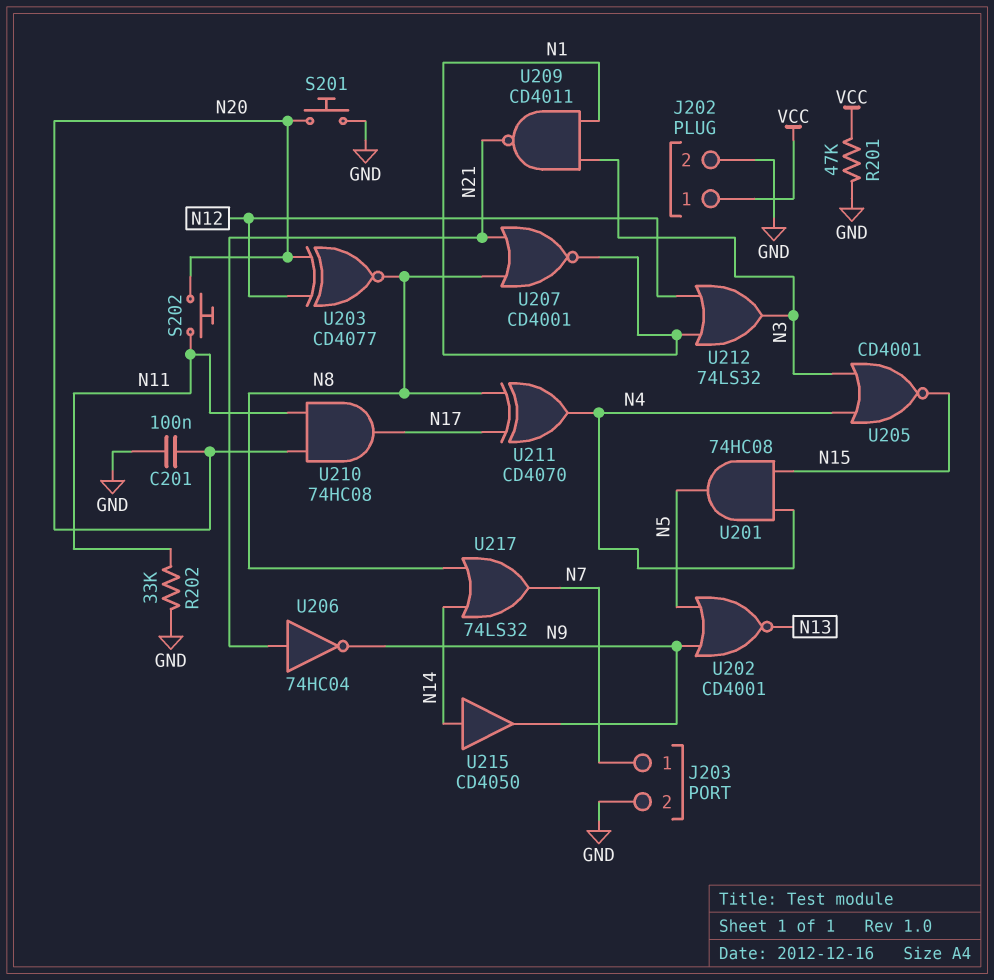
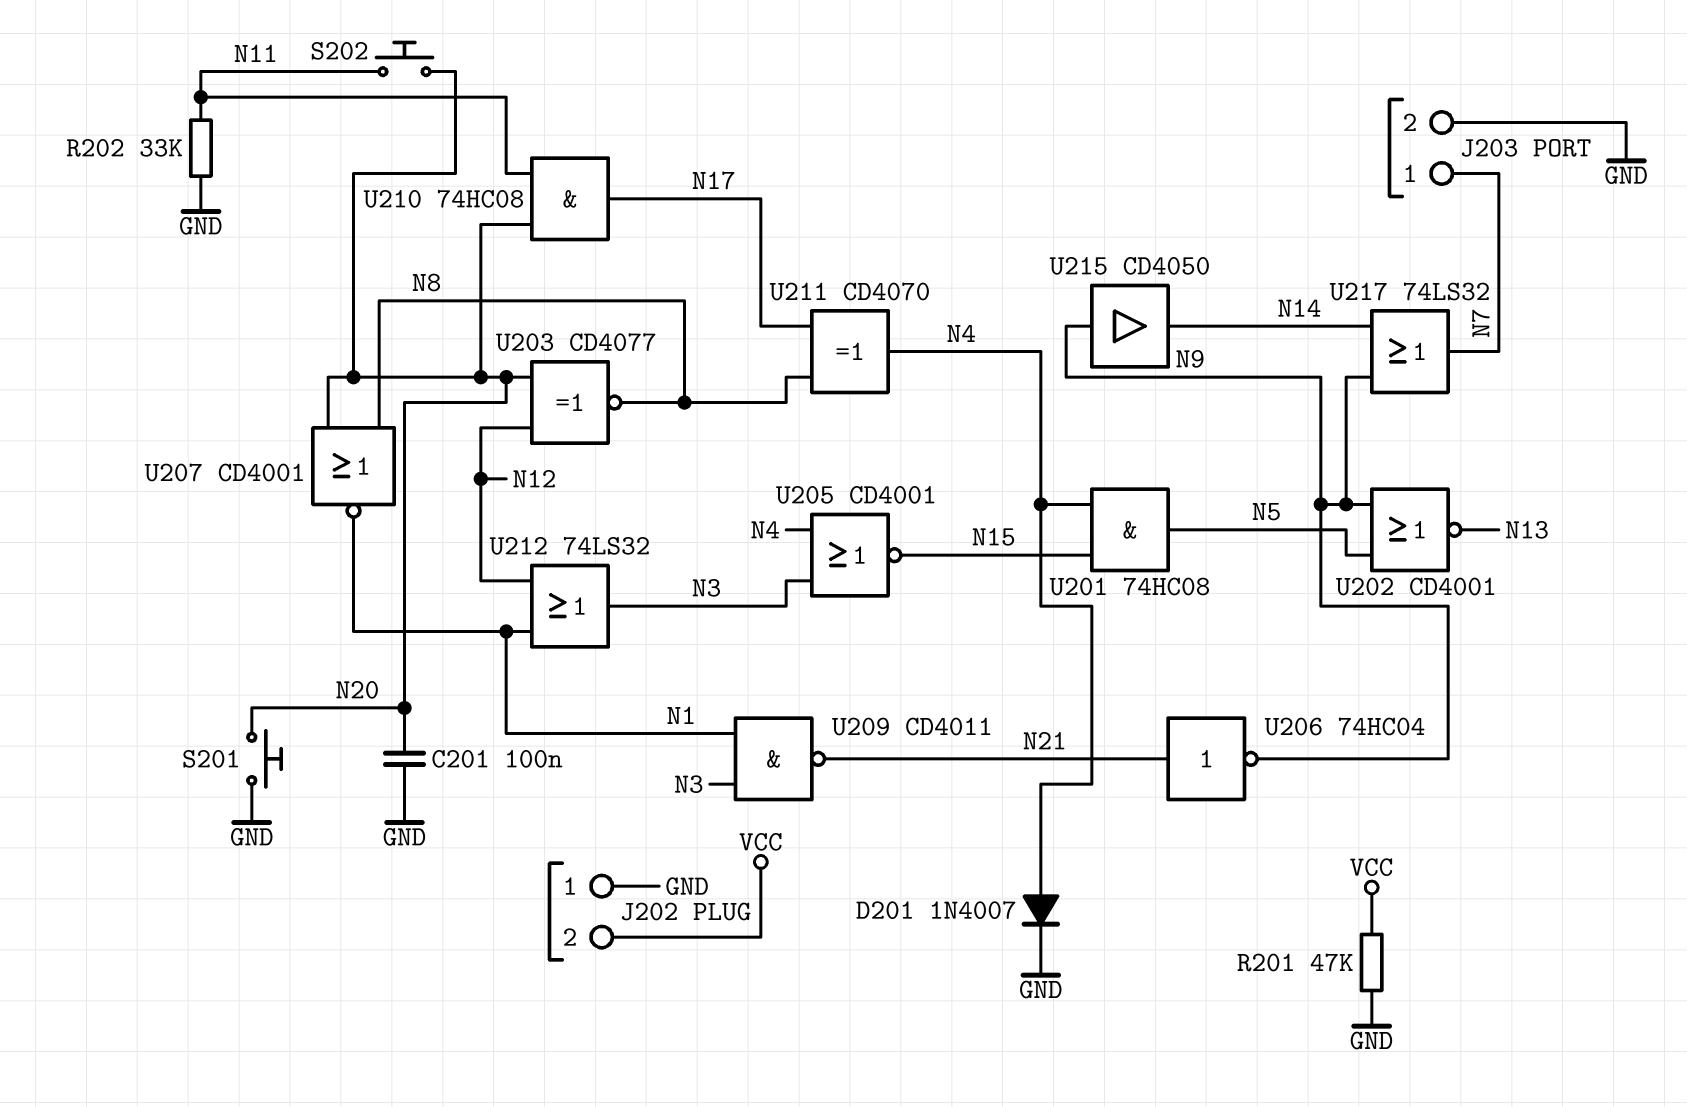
D201: none -> diode 1N4007 (A N4, K GND)
J202 pin 1: VCC -> GND
J202 pin 2: GND -> VCC
U207: NOR CD4001 (in N8, in N21, out N1) -> NOR CD4001 (in N8, in N20, out N1)
U215: buffer CD4050 (in N14, out N9) -> buffer CD4050 (in N9, out N14)
U217: OR 74LS32 (in N8, in N14, out N7) -> OR 74LS32 (in N9, in N14, out N7)

